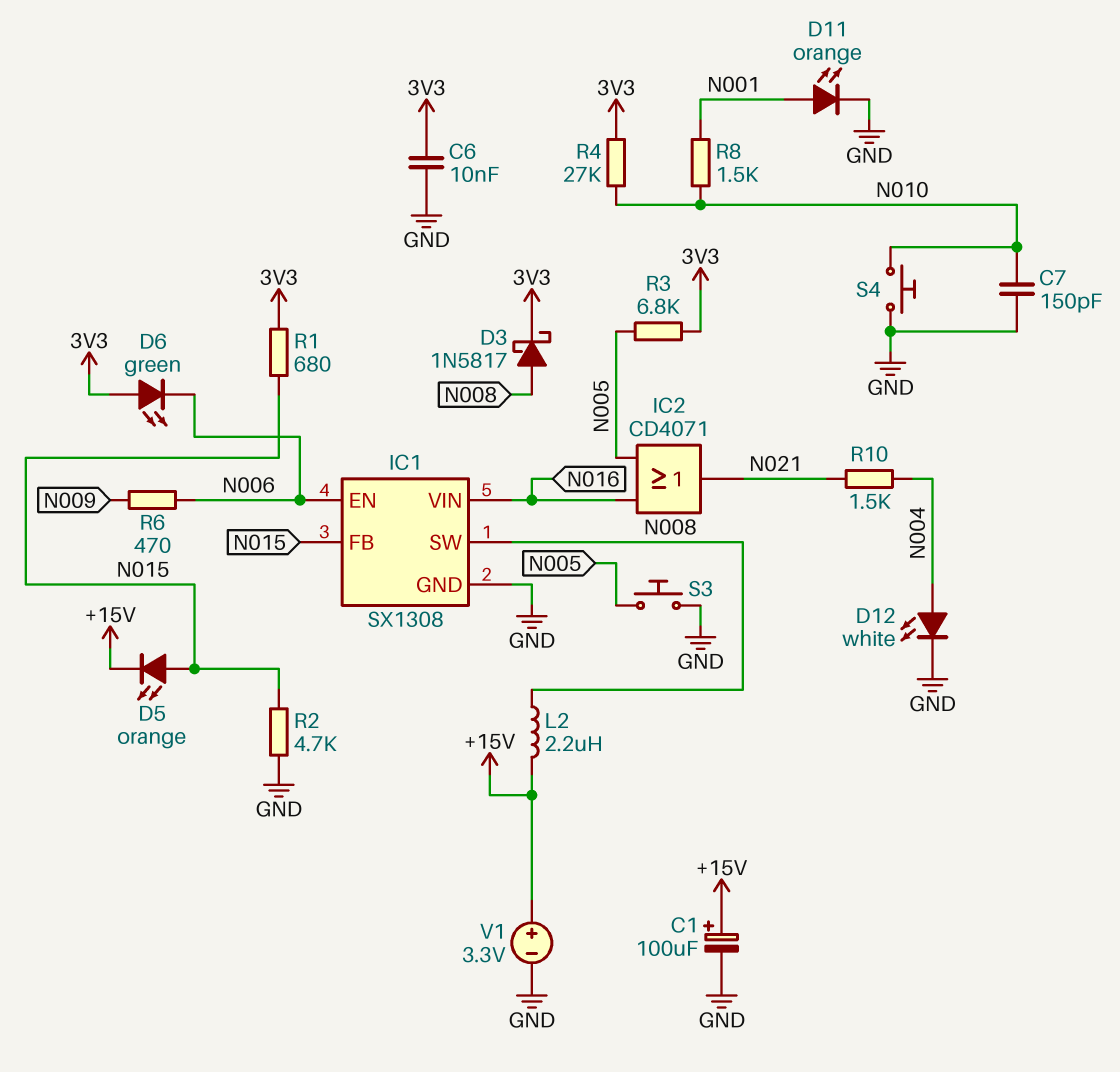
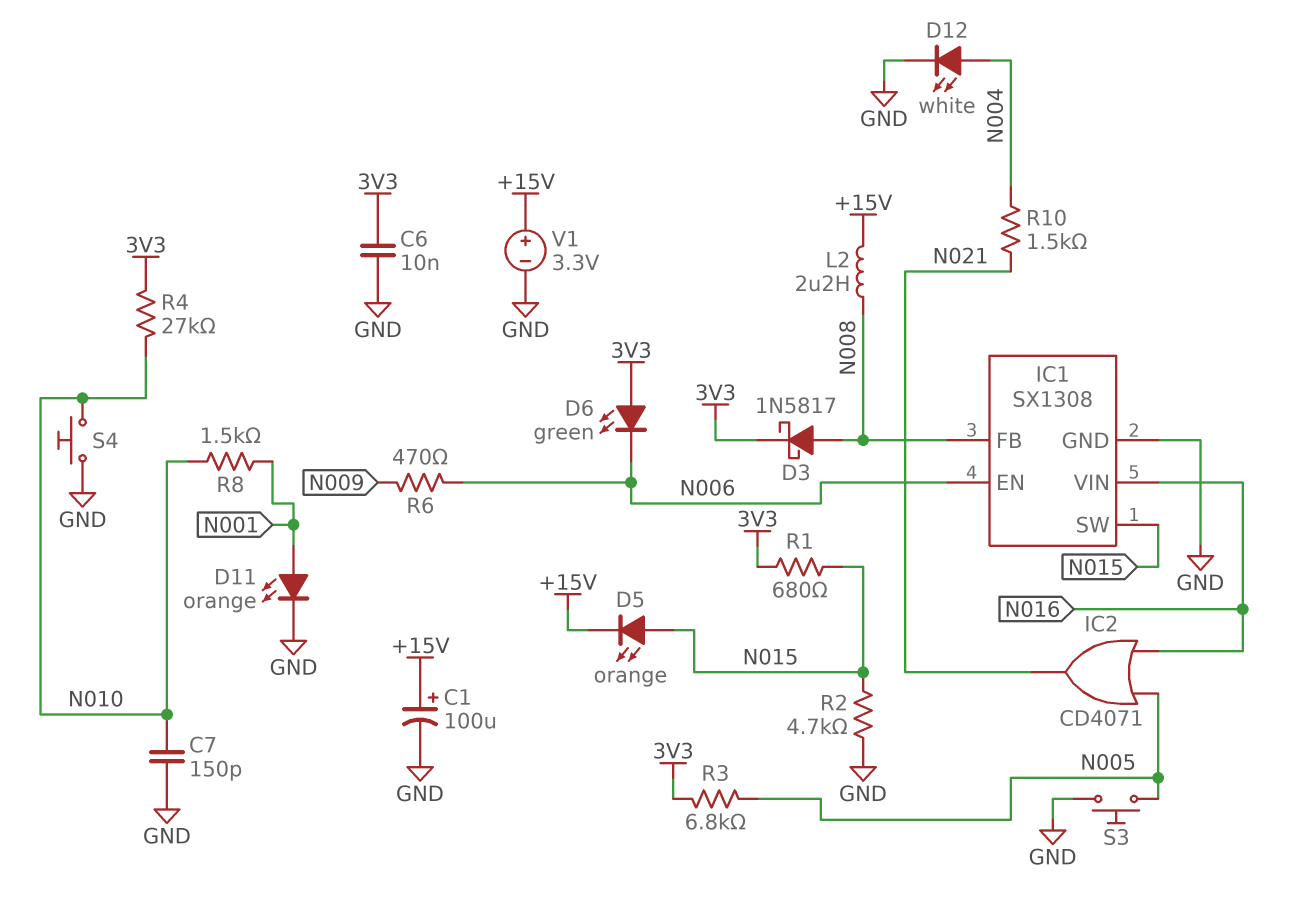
IC1 pin FB: N015 -> N008
IC1 pin SW: N008 -> N015

